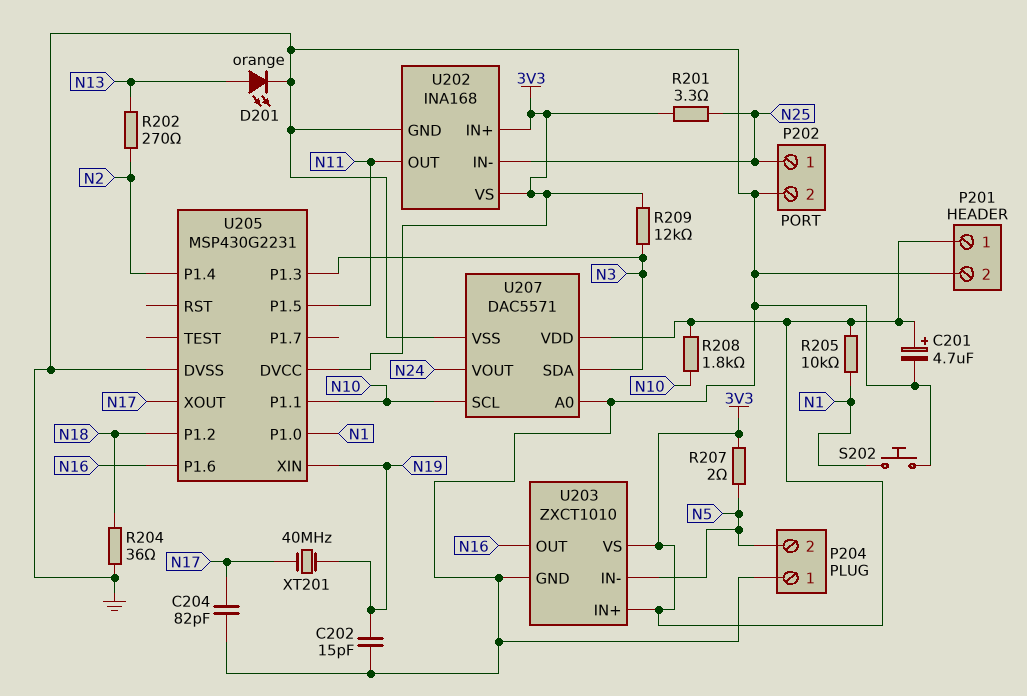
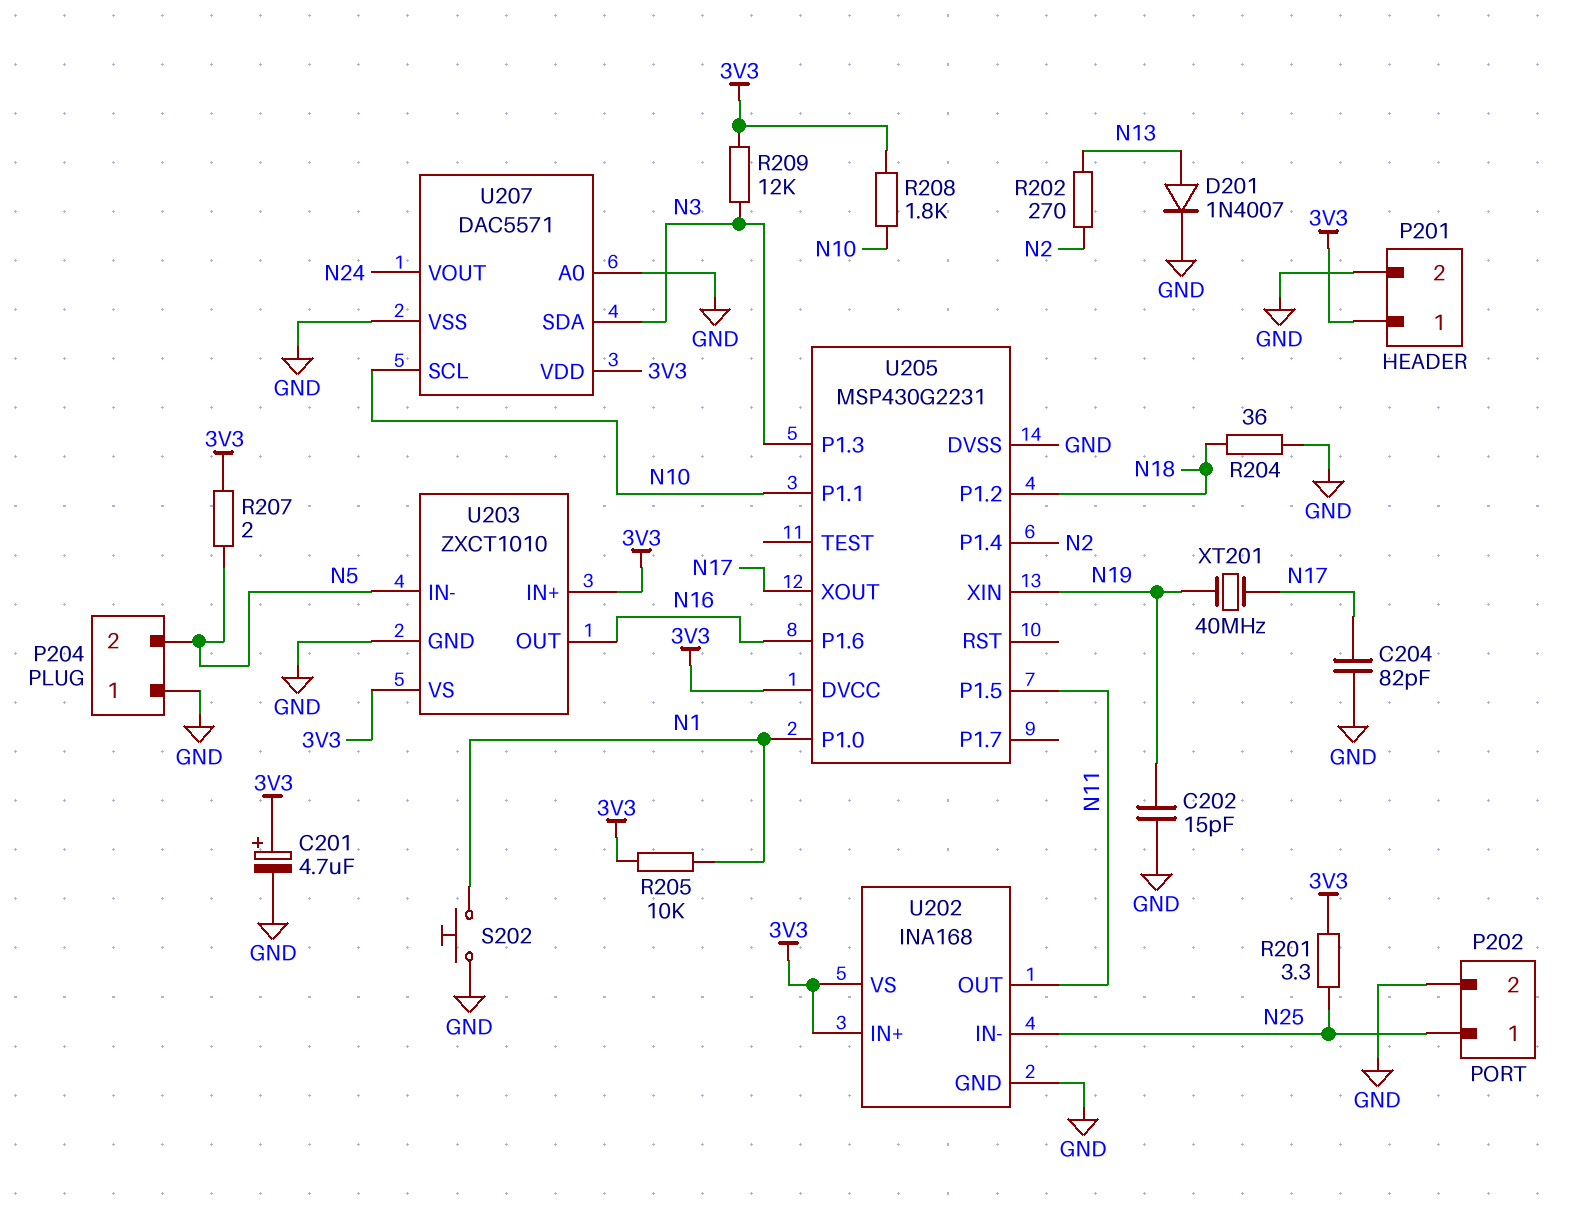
D201: LED orange (A N13, K GND) -> diode 1N4007 (A N13, K GND)

